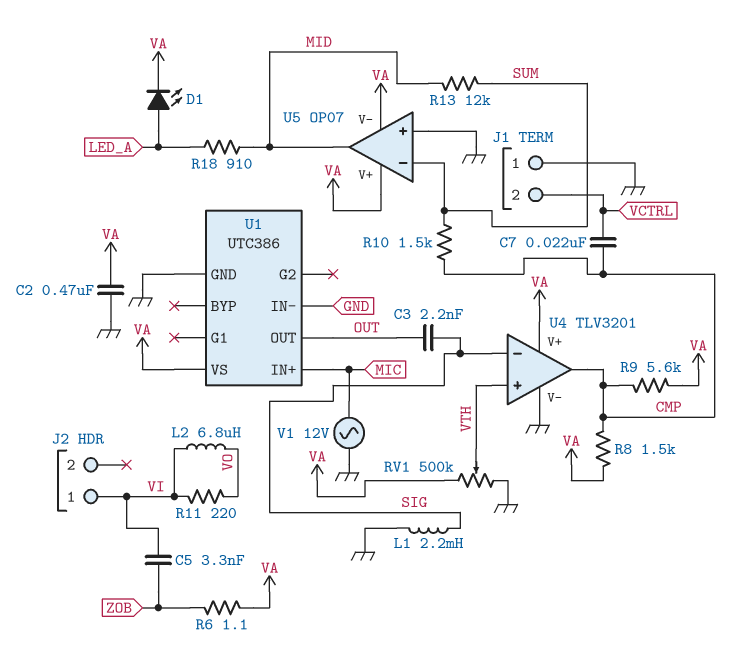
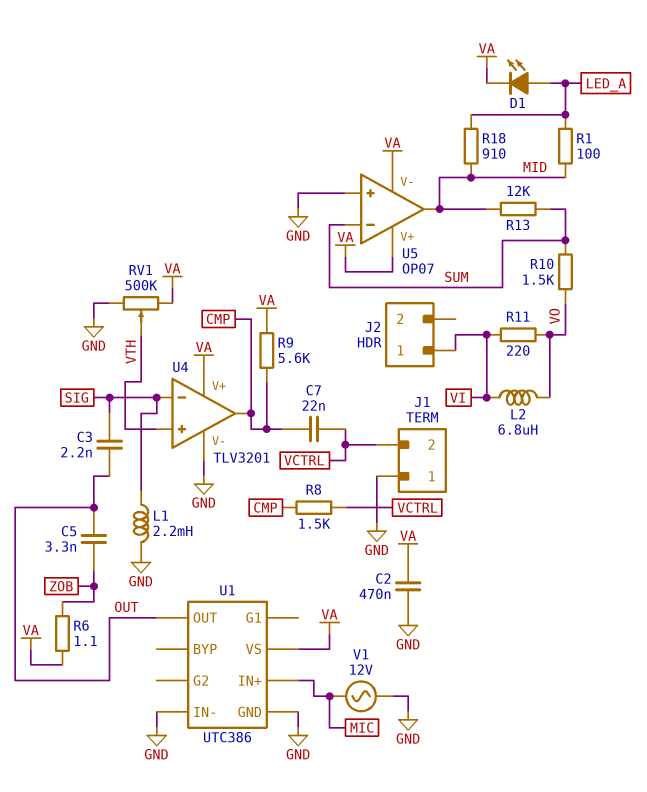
C5: 3.3nF (VI, ZOB) -> 3.3nF (OUT, ZOB)
R1: none -> 100 (LED_A, MID)
R8: 1.5k (CMP, VA) -> 1.5k (CMP, VCTRL)
R10: 1.5k (CMP, SUM) -> 1.5k (SUM, VO)

